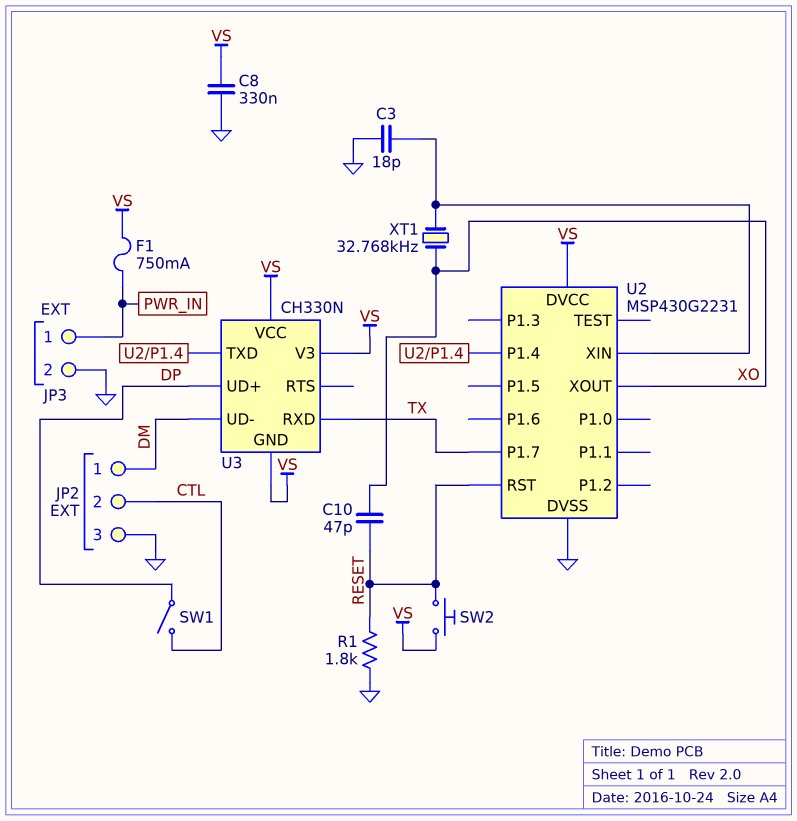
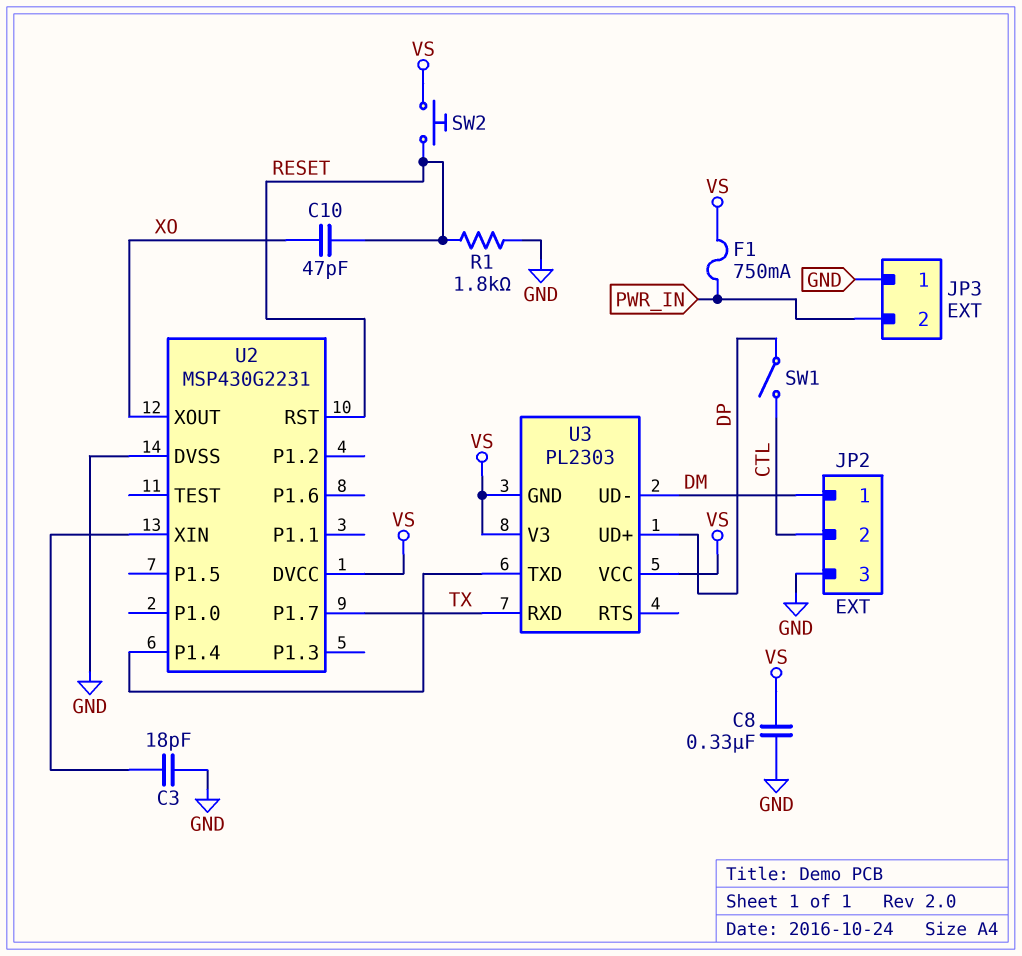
JP3 pin 1: PWR_IN -> GND
JP3 pin 2: GND -> PWR_IN
U3: CH330N -> PL2303
XT1: 32.768kHz (U2/XIN, XO) -> none

